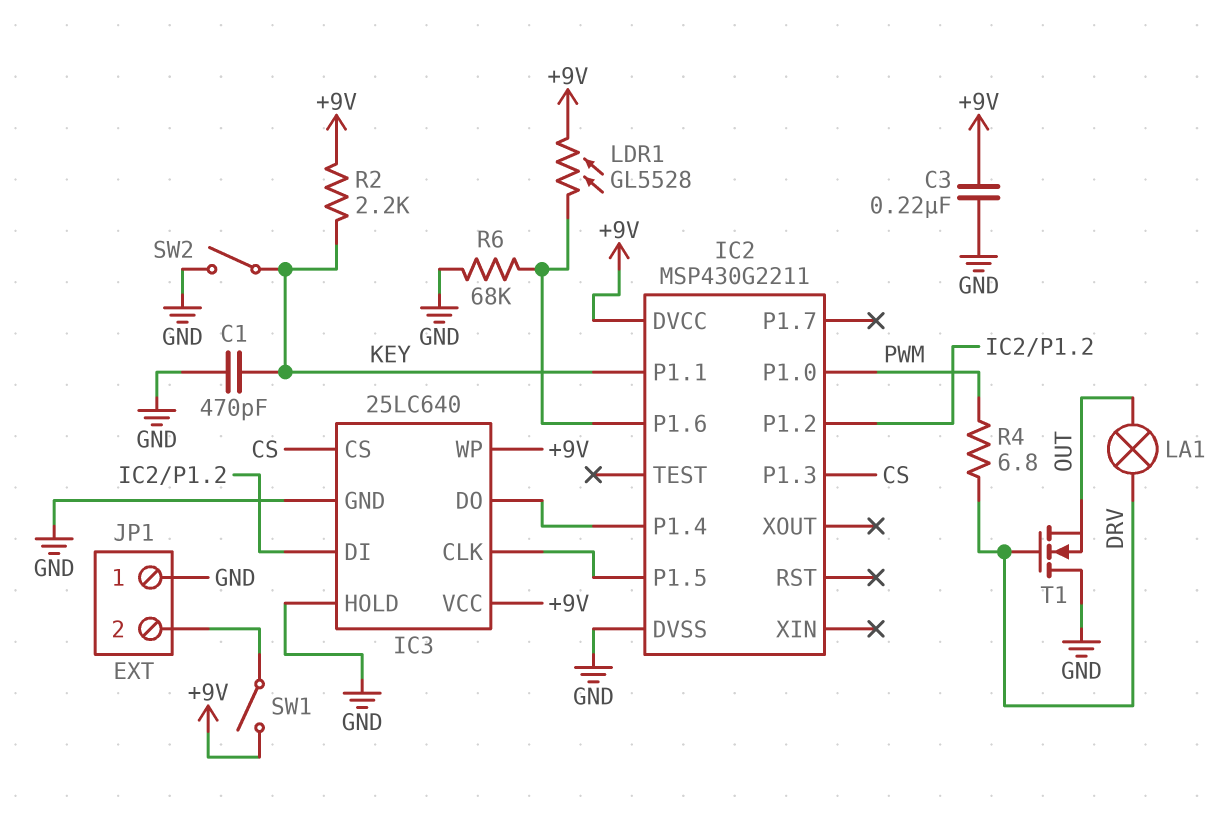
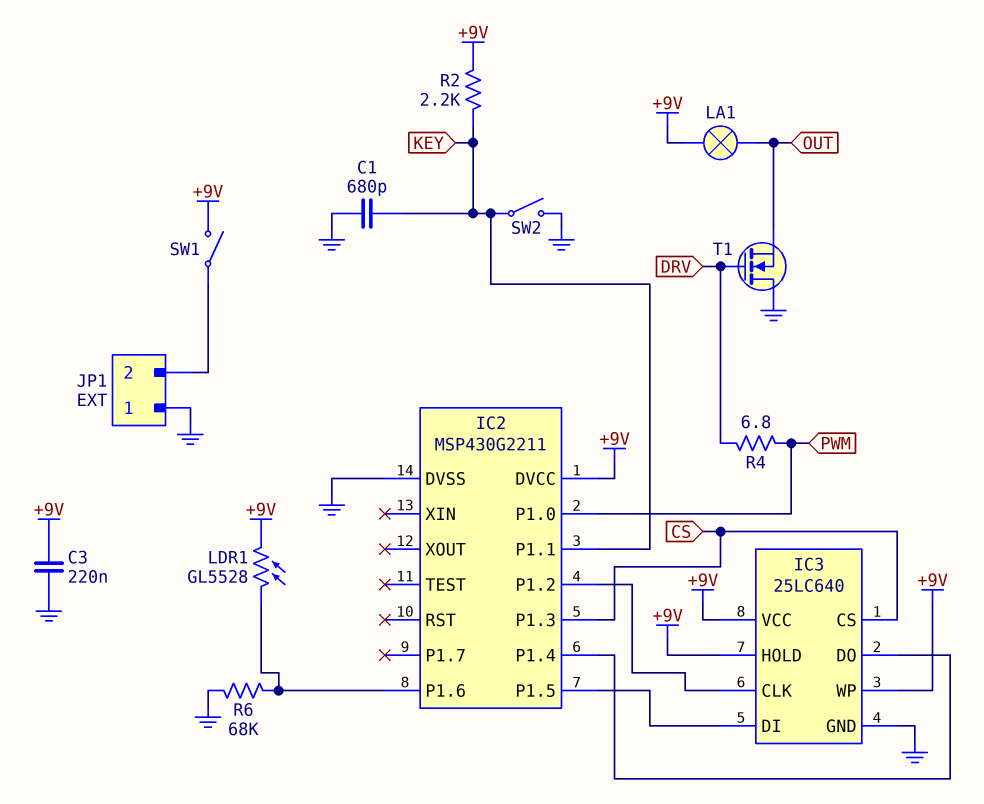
C1: 470pF (GND, KEY) -> 680pF (GND, KEY)
IC3 pin CLK: IC2/P1.5 -> IC2/P1.2
IC3 pin DI: IC2/P1.2 -> IC2/P1.5
IC3 pin HOLD: GND -> +9V
LA1: lamp (DRV, OUT) -> lamp (+9V, OUT)

